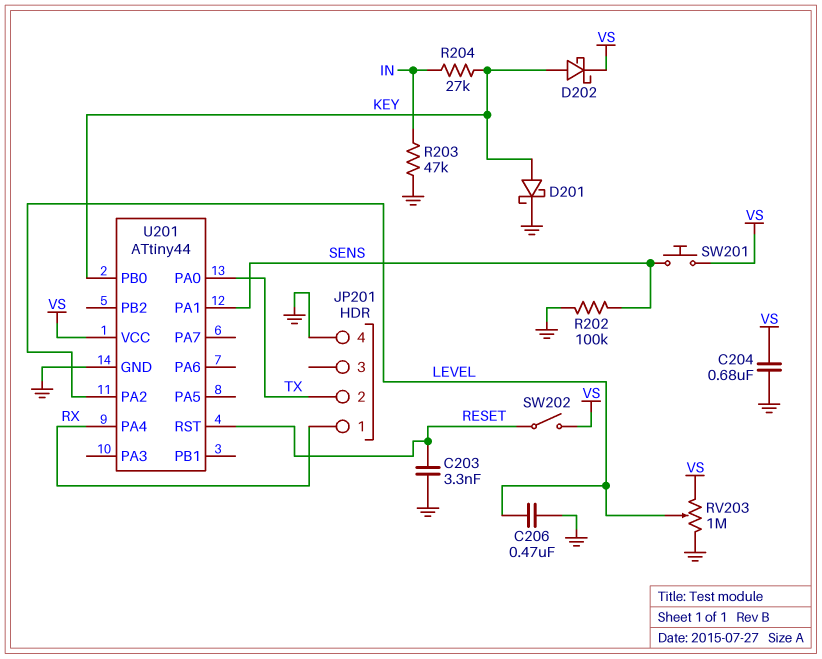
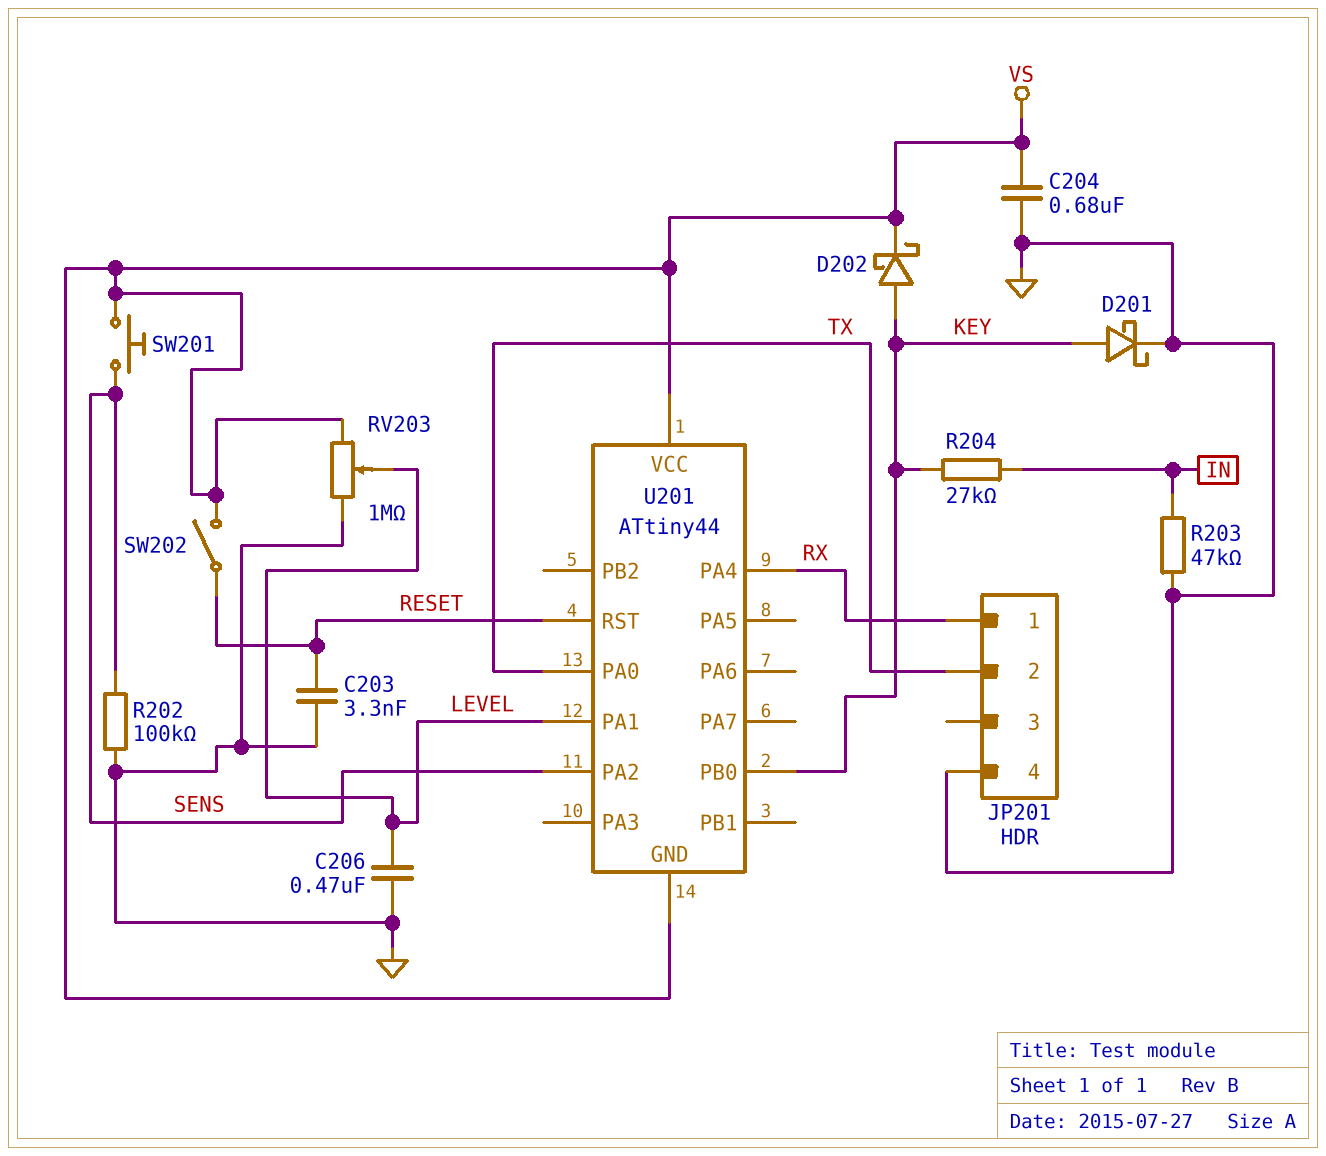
U201 pin GND: GND -> VS
U201 pin PA1: SENS -> LEVEL
U201 pin PA2: LEVEL -> SENS

